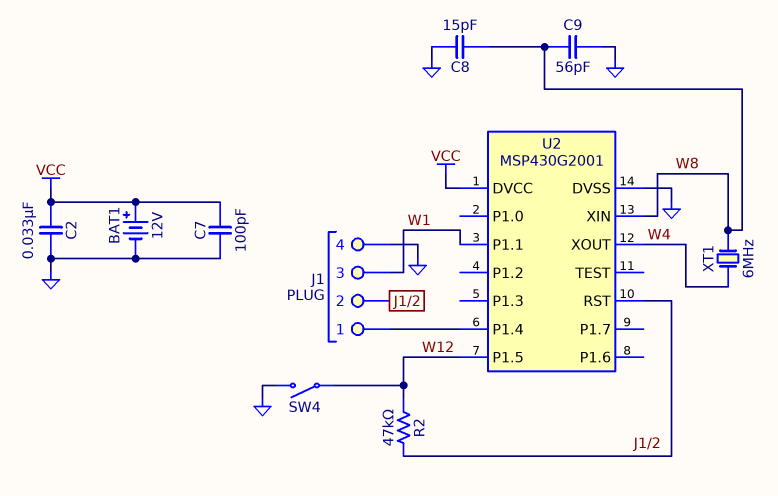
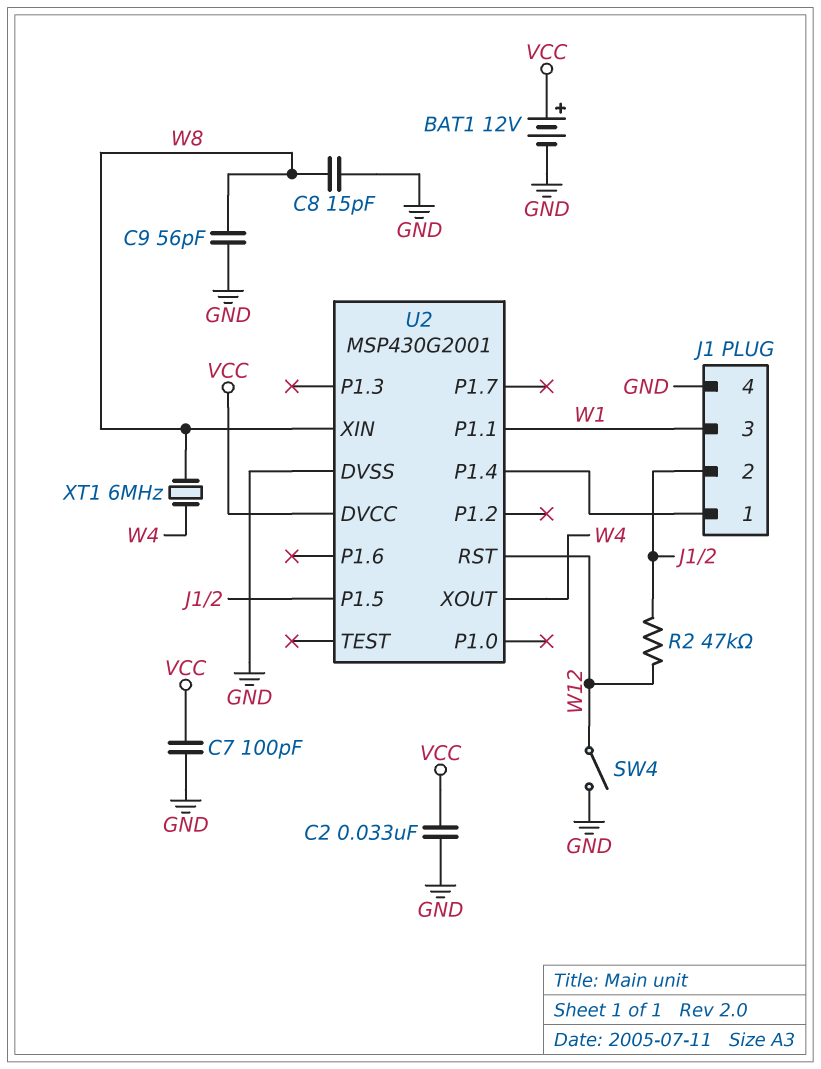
U2 pin P1.5: W12 -> J1/2
U2 pin RST: J1/2 -> W12

